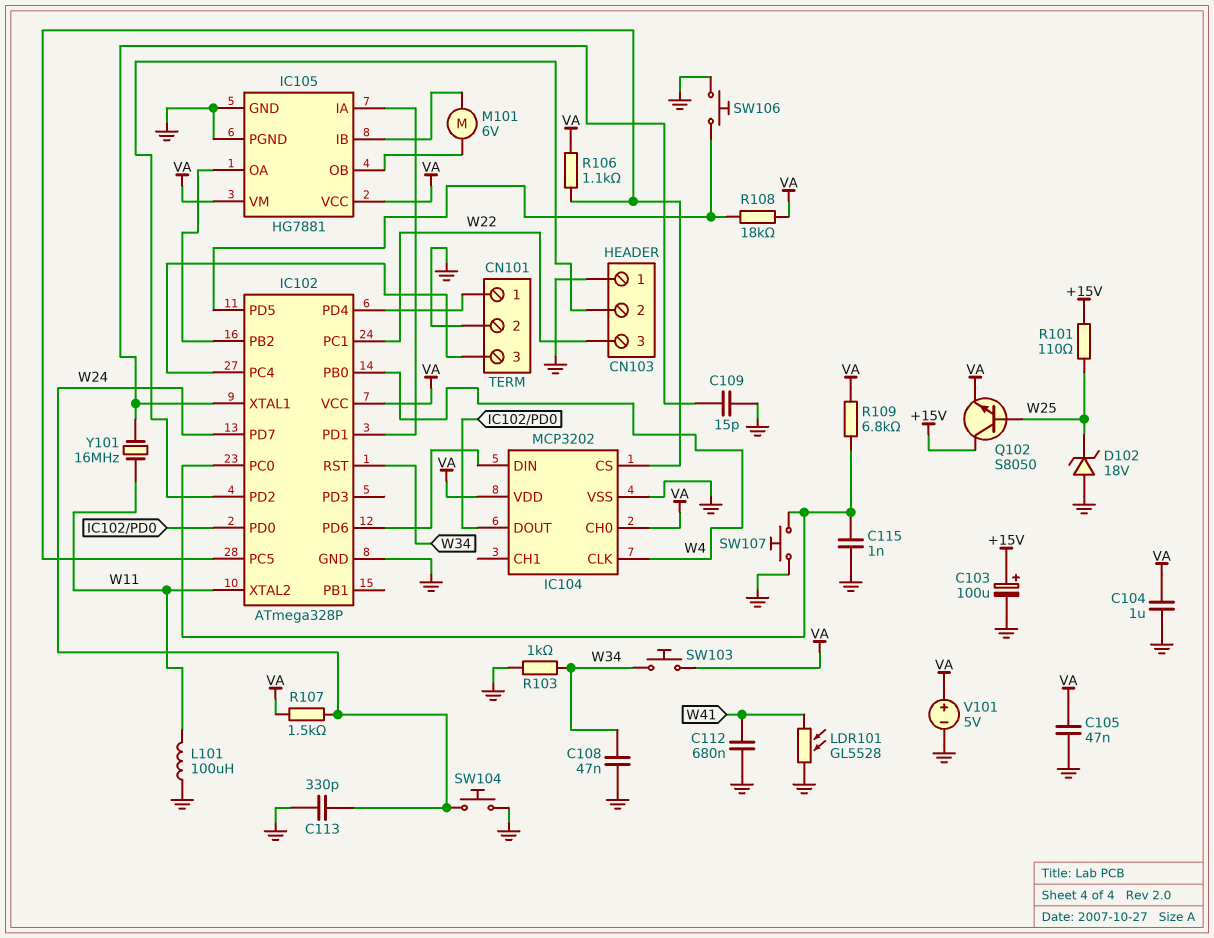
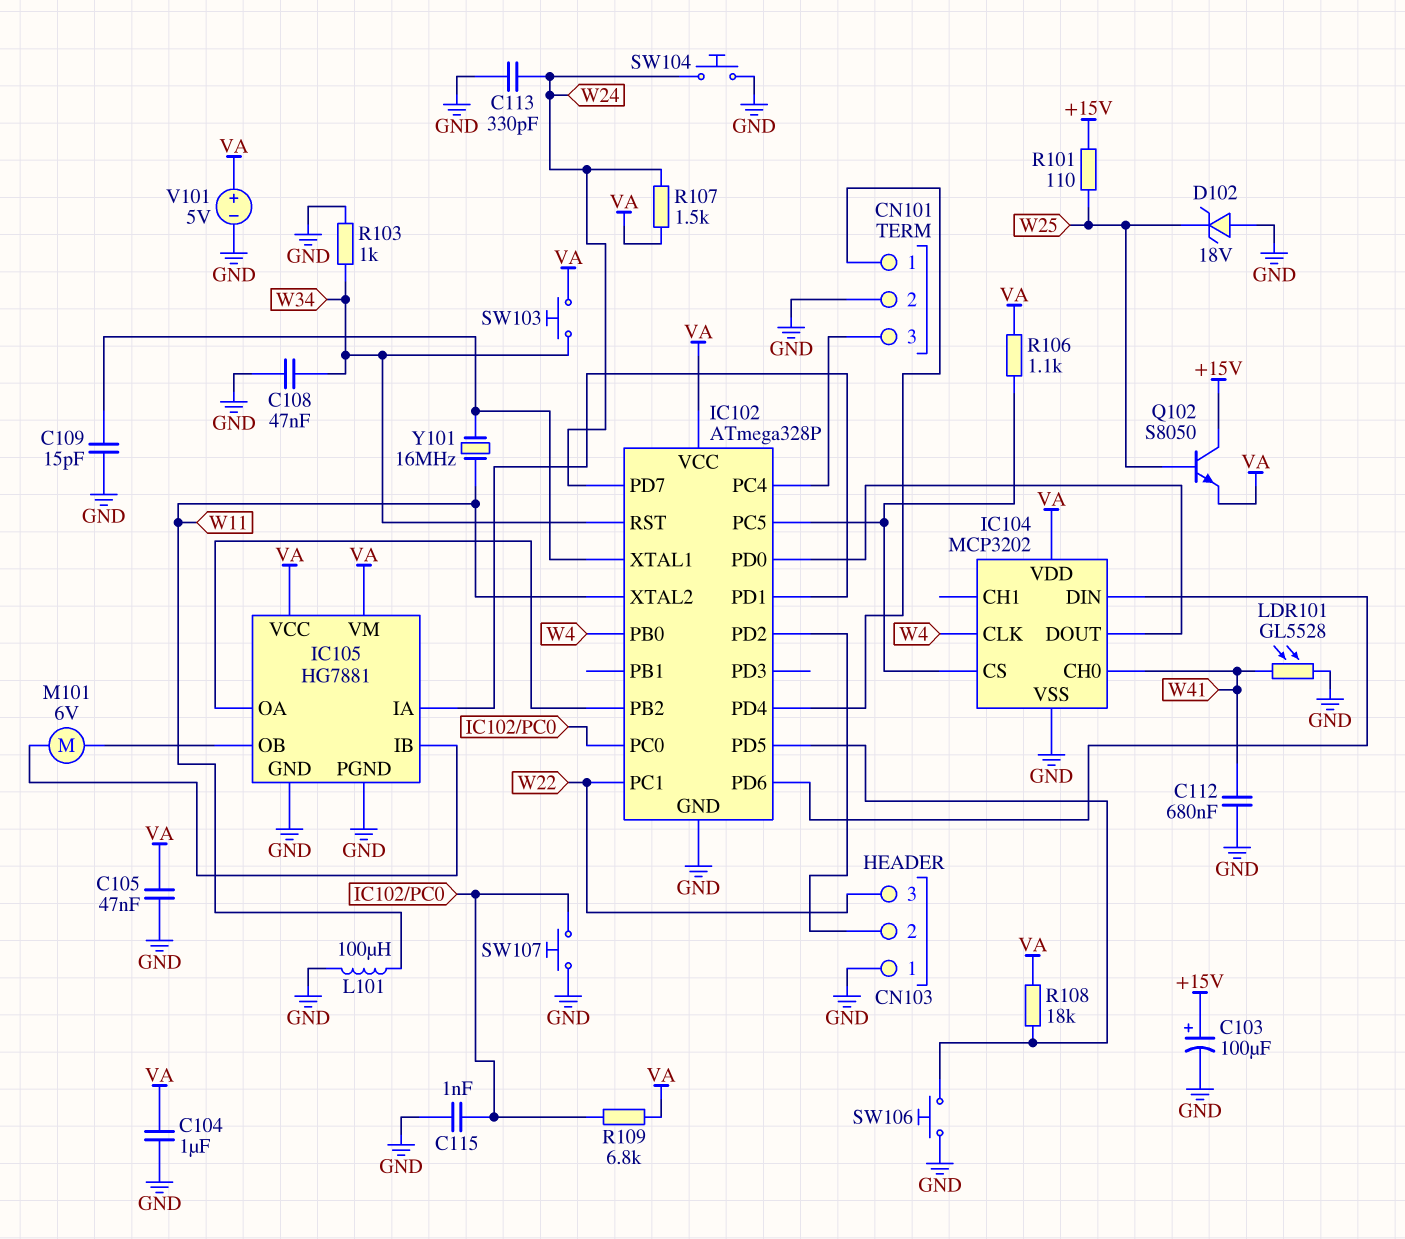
IC104 pin CH0: VA -> W41

